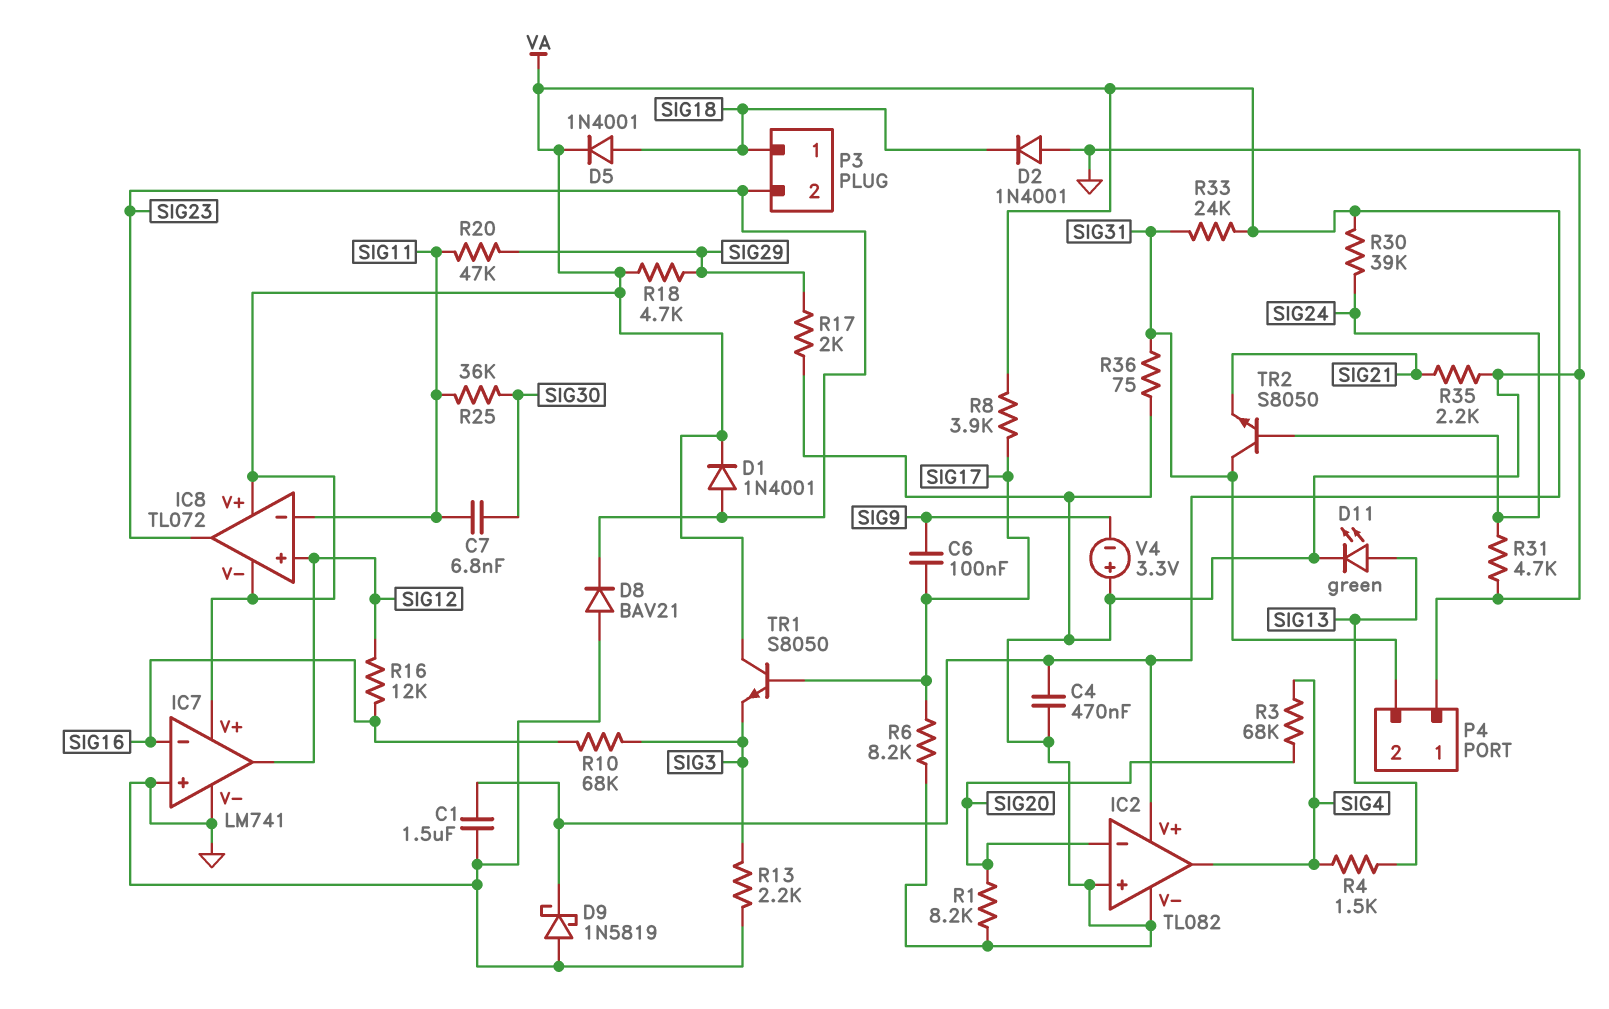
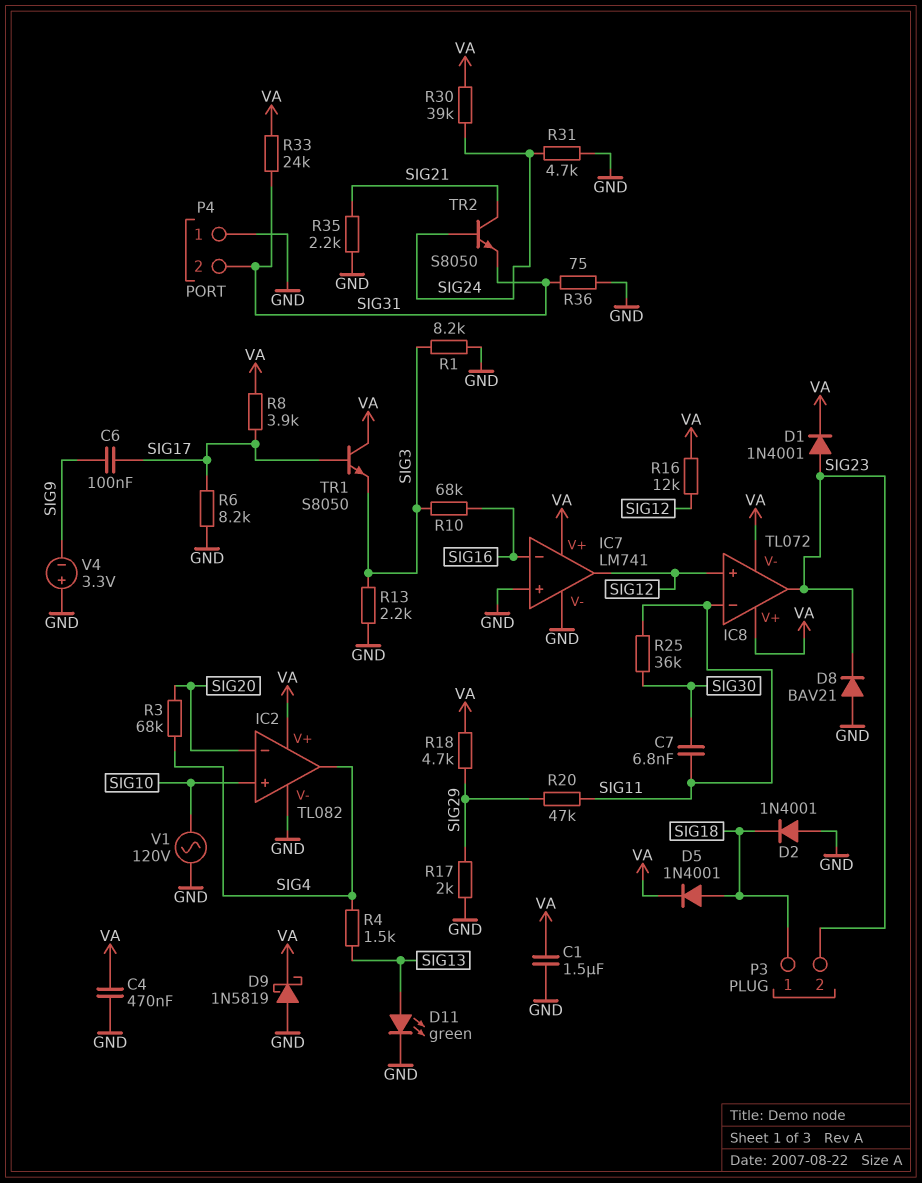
IC2 pin in+: GND -> SIG10
R1: 8.2k (GND, SIG20) -> 8.2k (GND, SIG3)
R16: 12k (SIG12, SIG16) -> 12k (SIG12, VA)
TR2: NPN S8050 (B SIG24, C SIG31, E SIG21) -> NPN S8050 (B SIG24, C SIG21, E SIG31)
V1: none -> AC 120V (GND, SIG10)

